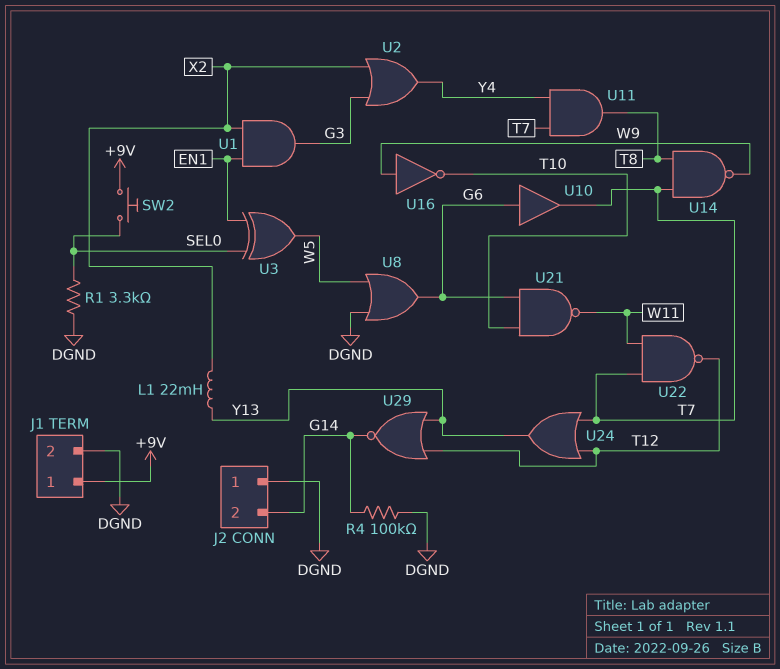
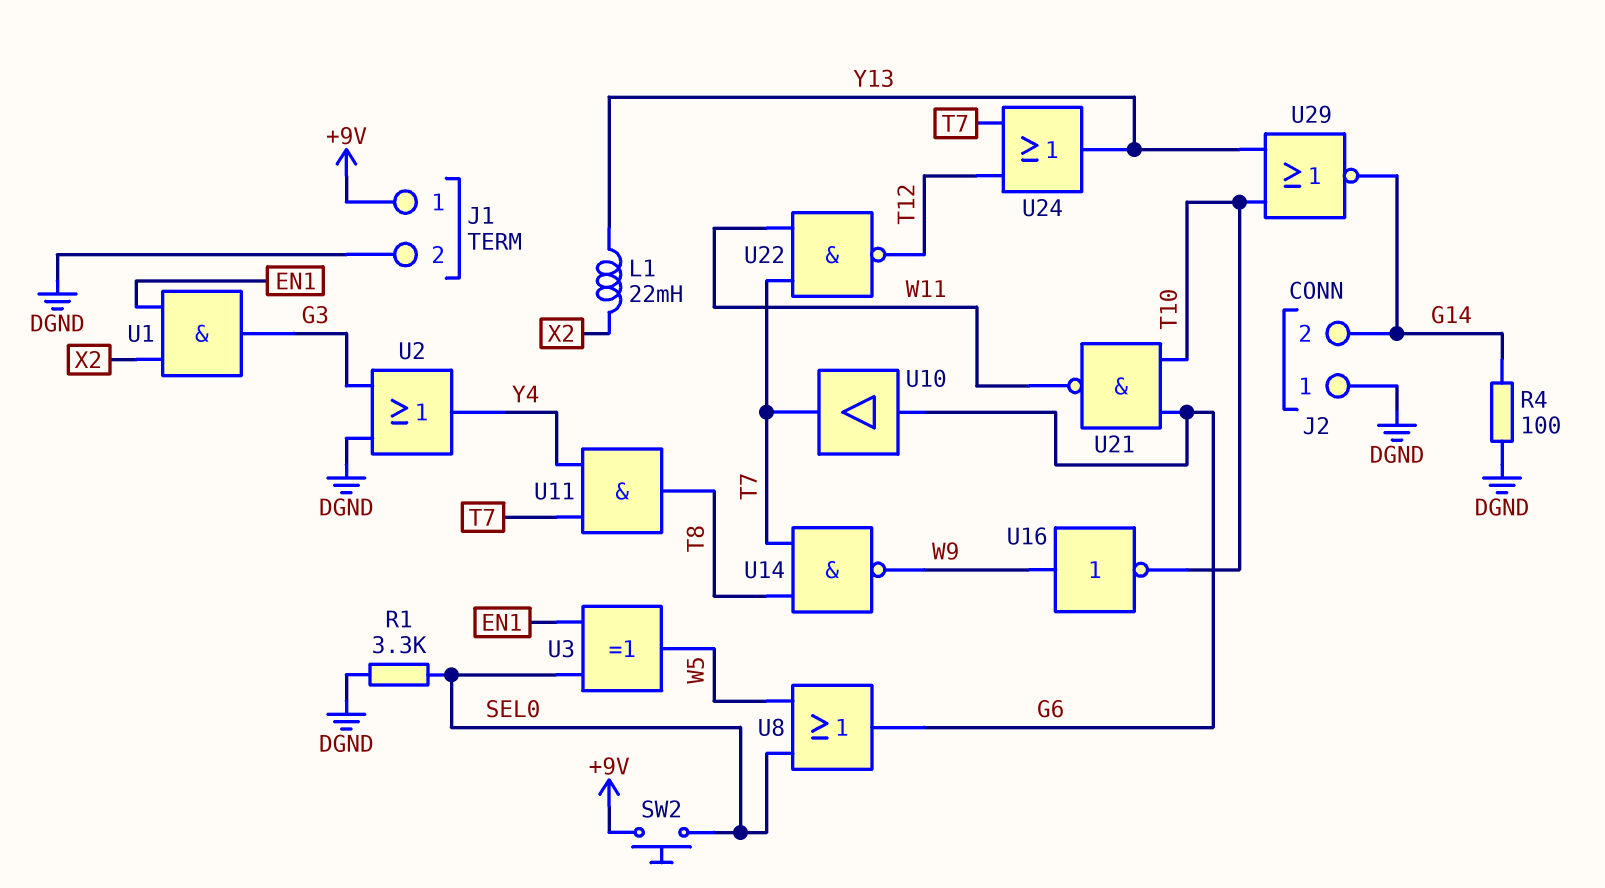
R4: 100k (DGND, G14) -> 100 (DGND, G14)
U2: OR (in G3, in X2, out Y4) -> OR (in DGND, in G3, out Y4)
U8: OR (in DGND, in W5, out G6) -> OR (in SEL0, in W5, out G6)
U29: NOR (in T12, in Y13, out G14) -> NOR (in T10, in Y13, out G14)

